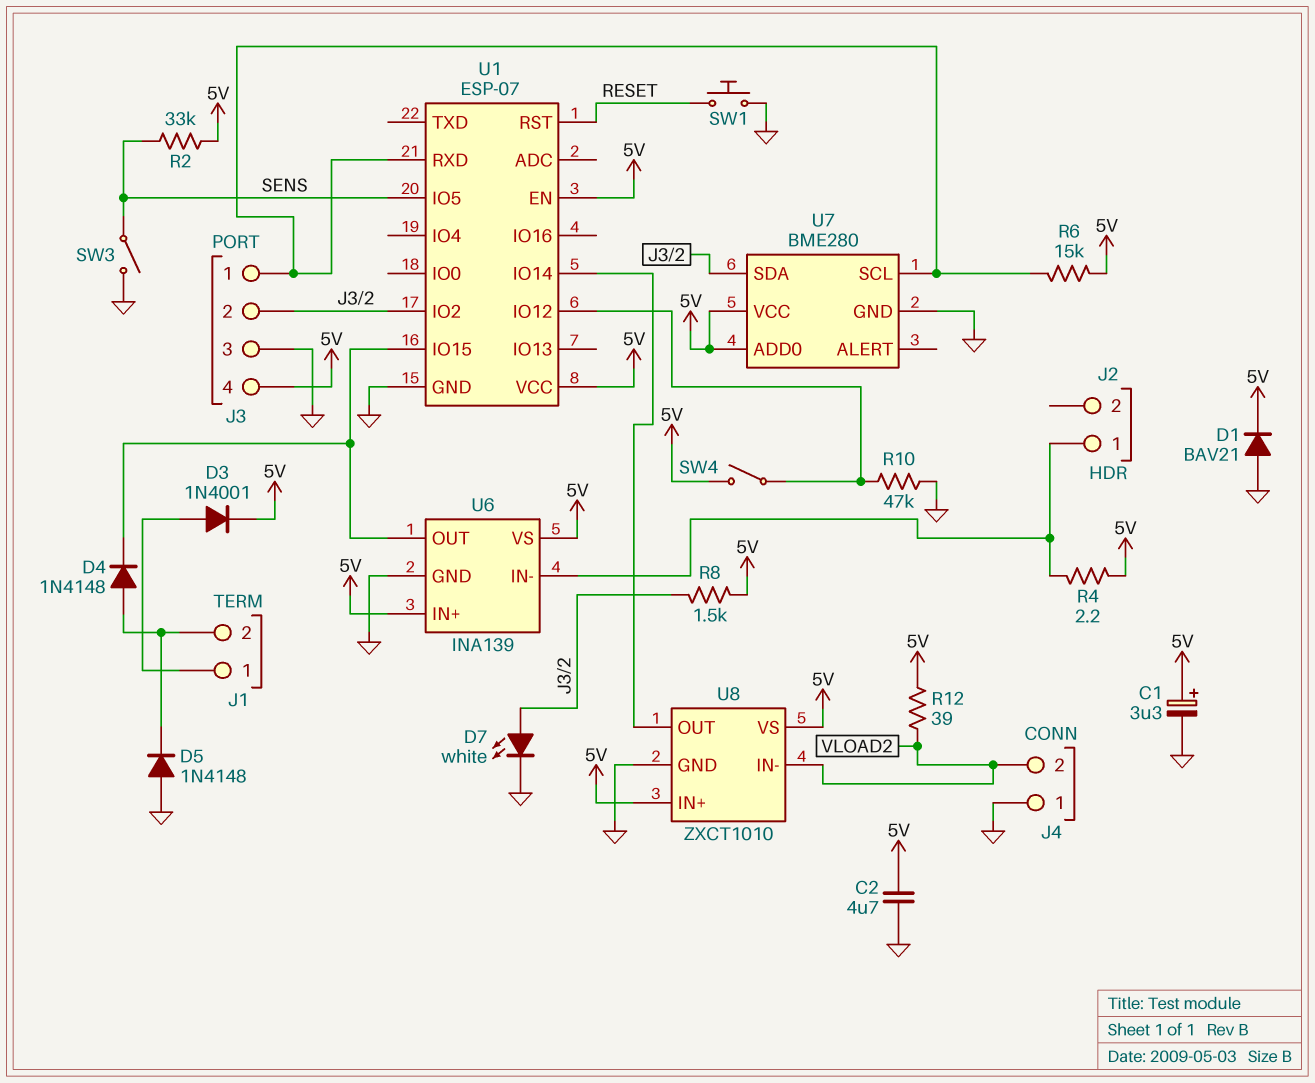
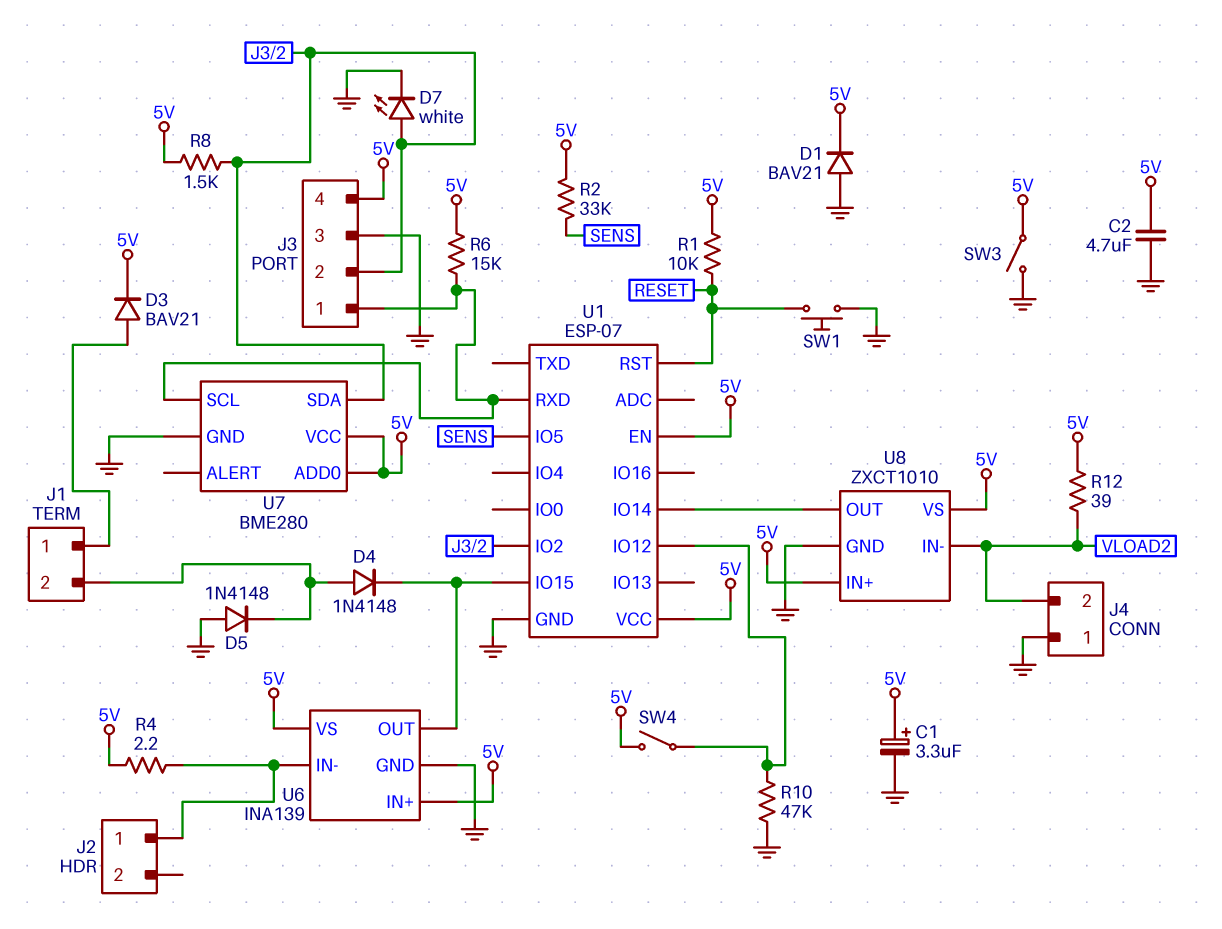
D3: diode 1N4001 (A J1/1, K 5V) -> diode BAV21 (A J1/1, K 5V)
R1: none -> 10k (5V, RESET)
SW3: switch (GND, SENS) -> switch (5V, GND)

